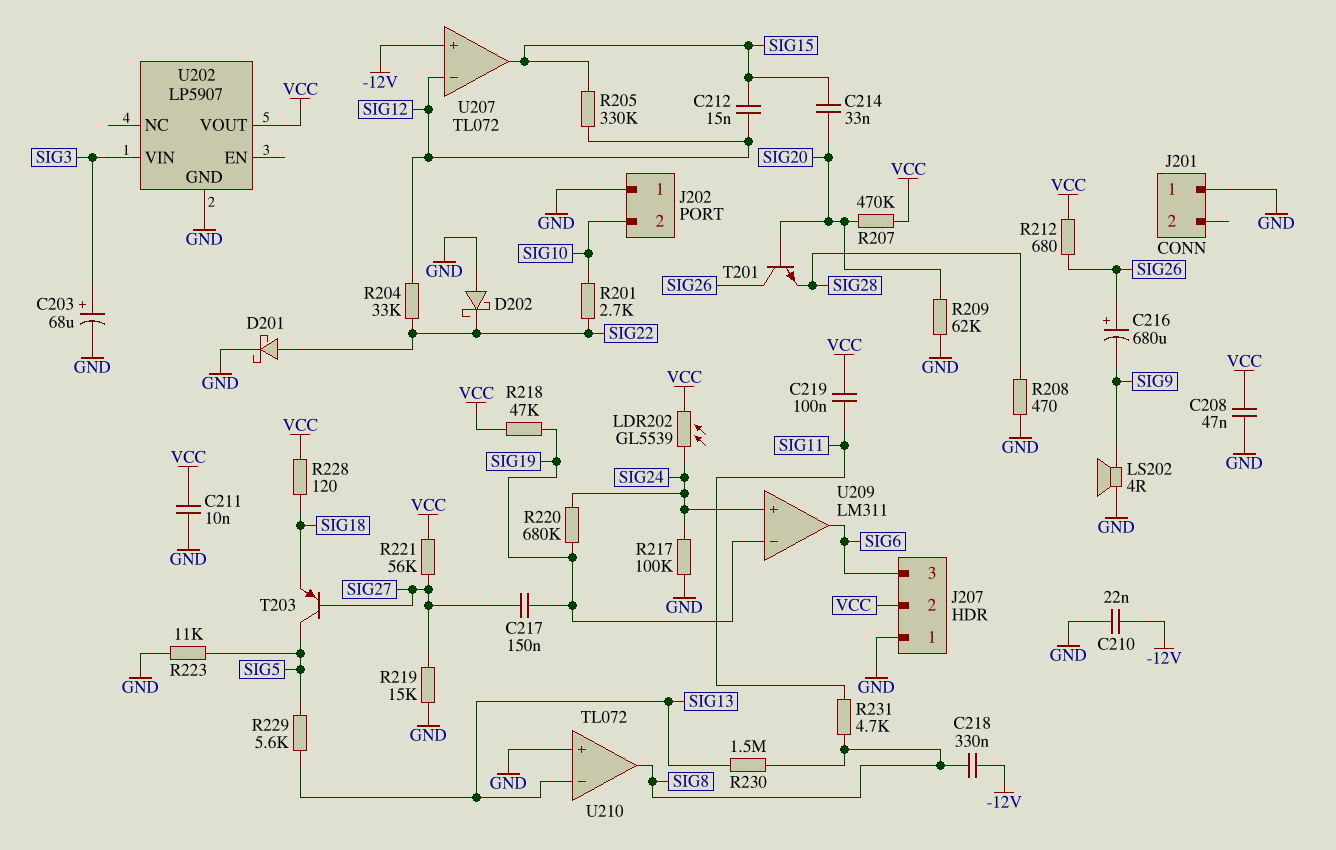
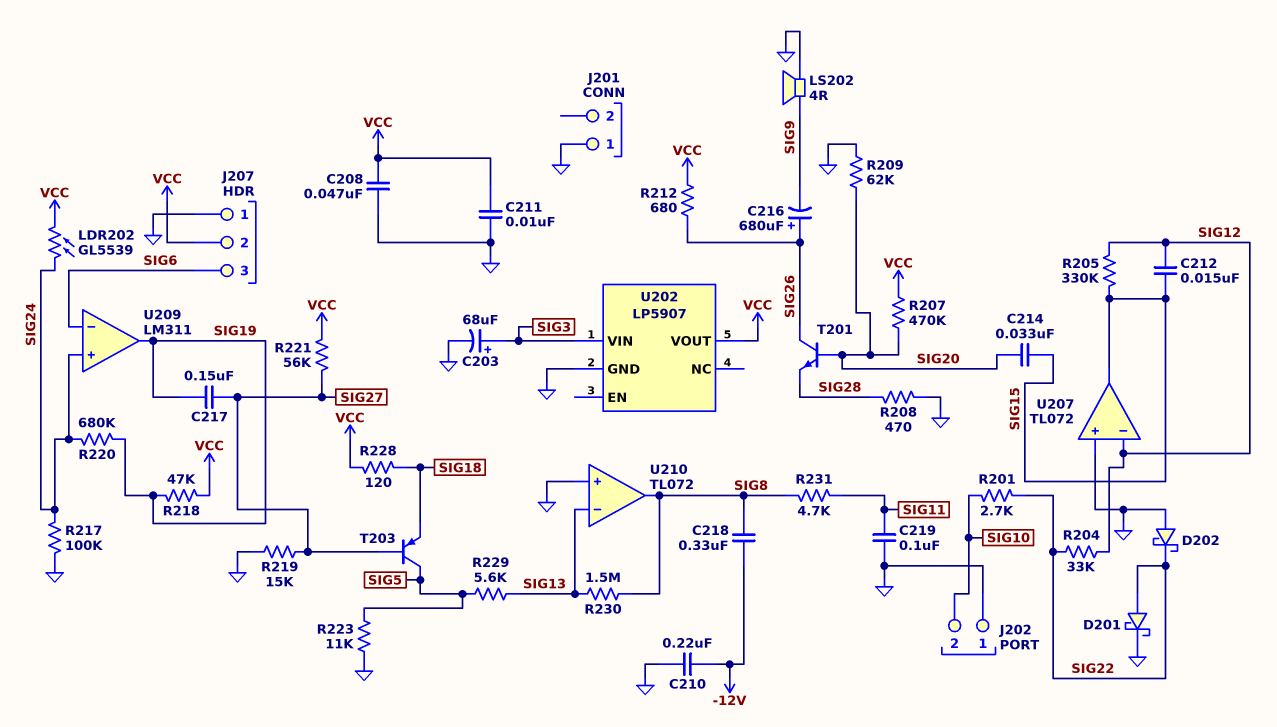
C210: 22nF (-12V, GND) -> 220nF (-12V, GND)
C219: 100nF (SIG11, VCC) -> 100nF (GND, SIG11)
U207 pin in+: -12V -> GND
U209 pin in-: SIG19 -> SIG6
U209 pin out: SIG6 -> SIG19

